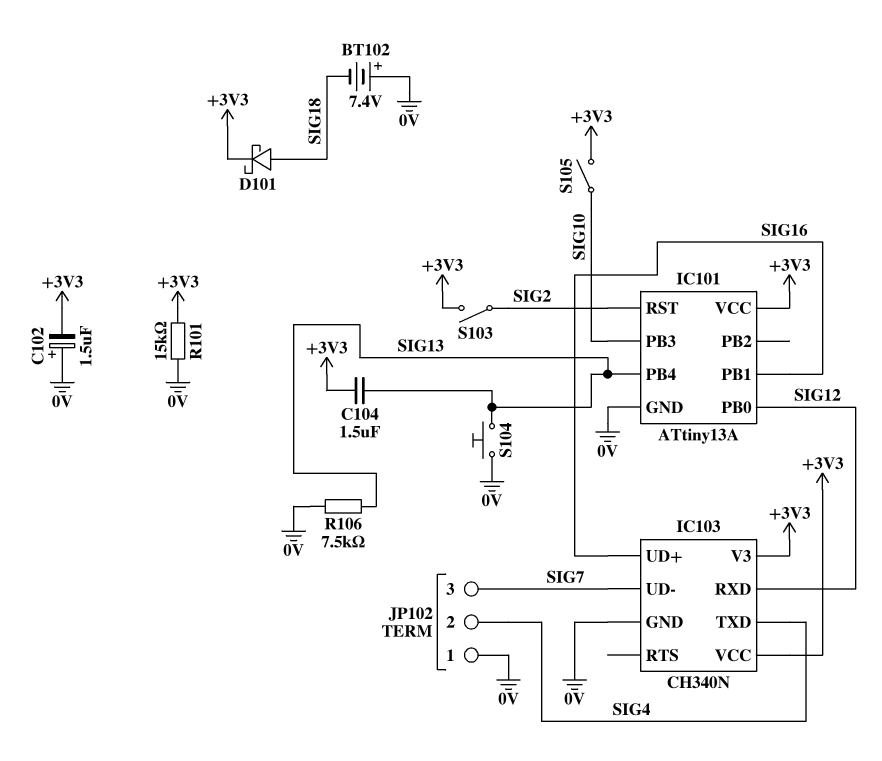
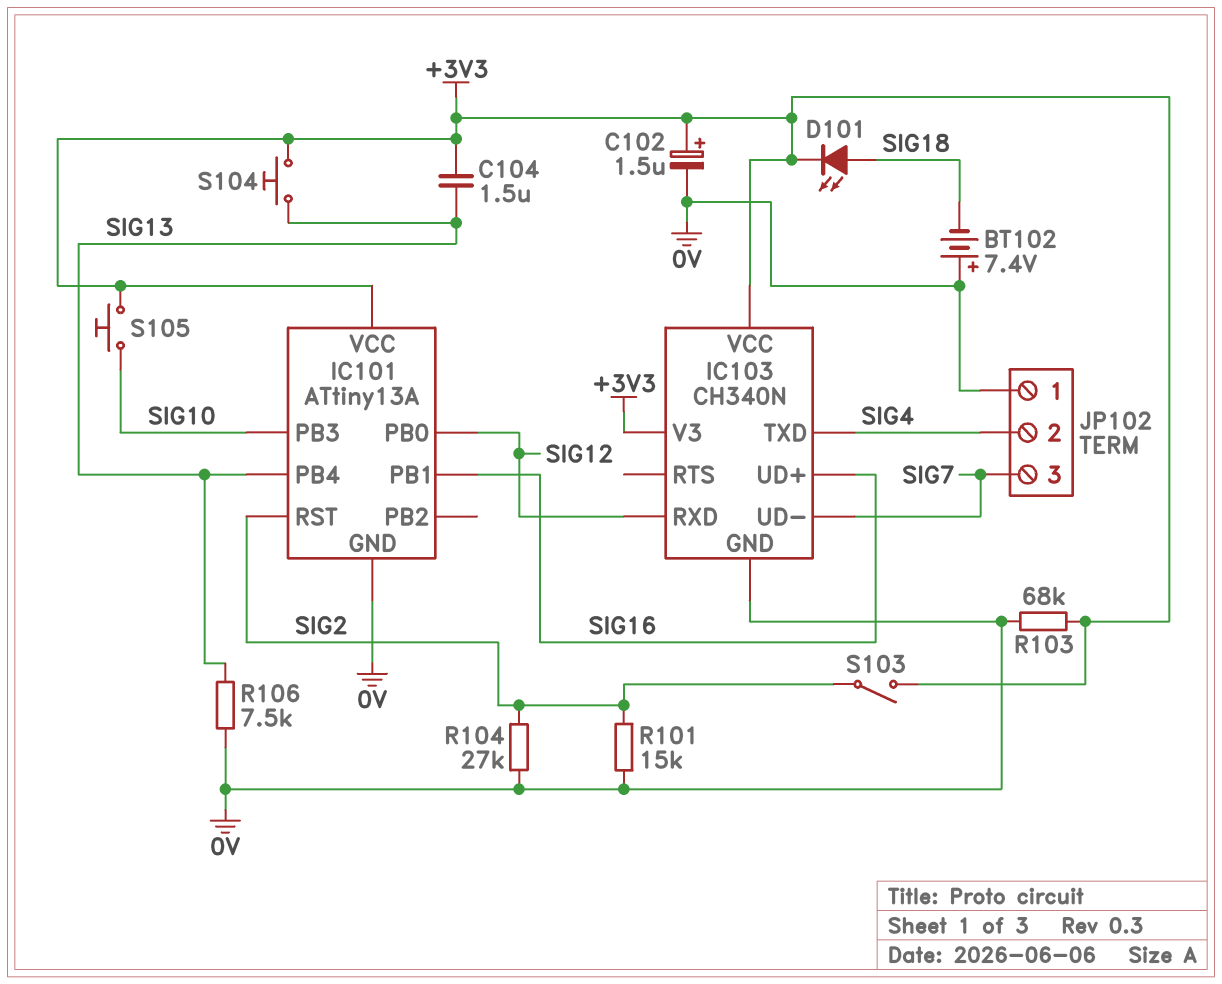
C102: 1.5uF (plus 0V, minus +3V3) -> 1.5uF (plus +3V3, minus 0V)
D101: schottky (A SIG18, K +3V3) -> LED (A SIG18, K +3V3)
R101: 15k (+3V3, 0V) -> 15k (0V, SIG2)
R103: none -> 68k (+3V3, 0V)
R104: none -> 27k (0V, SIG2)
S104: button (0V, SIG13) -> button (+3V3, SIG13)
S105: switch (+3V3, SIG10) -> button (+3V3, SIG10)

